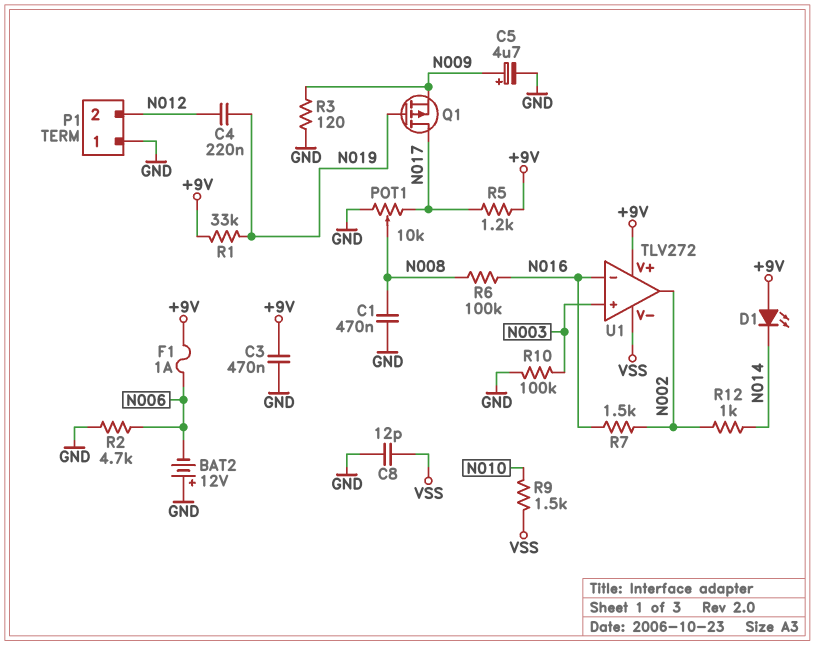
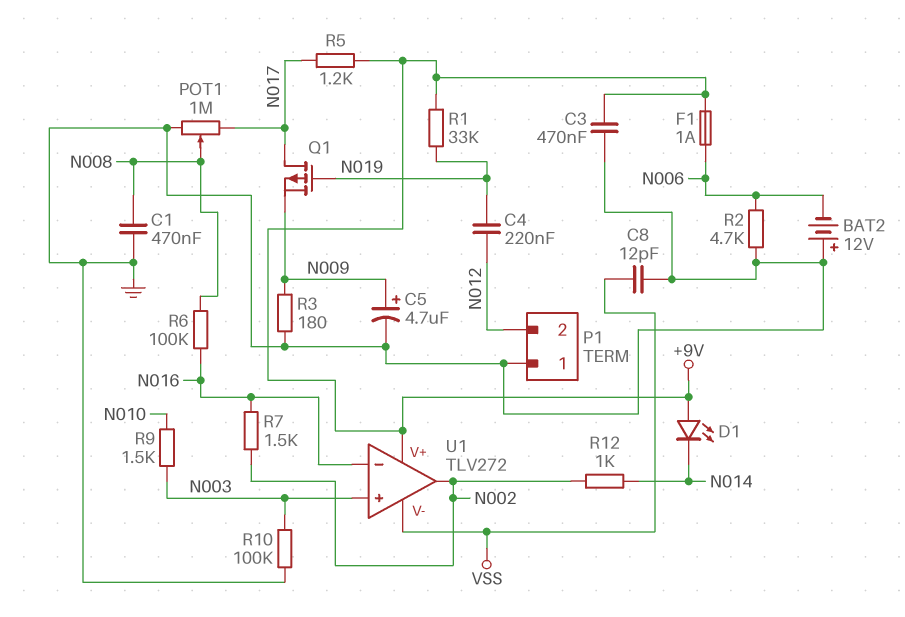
POT1: 10k (GND, N017, wiper N008) -> 1M (GND, N017, wiper N008)
R3: 120 (GND, N009) -> 180 (GND, N009)
R9: 1.5k (N010, VSS) -> 1.5k (N003, N010)

